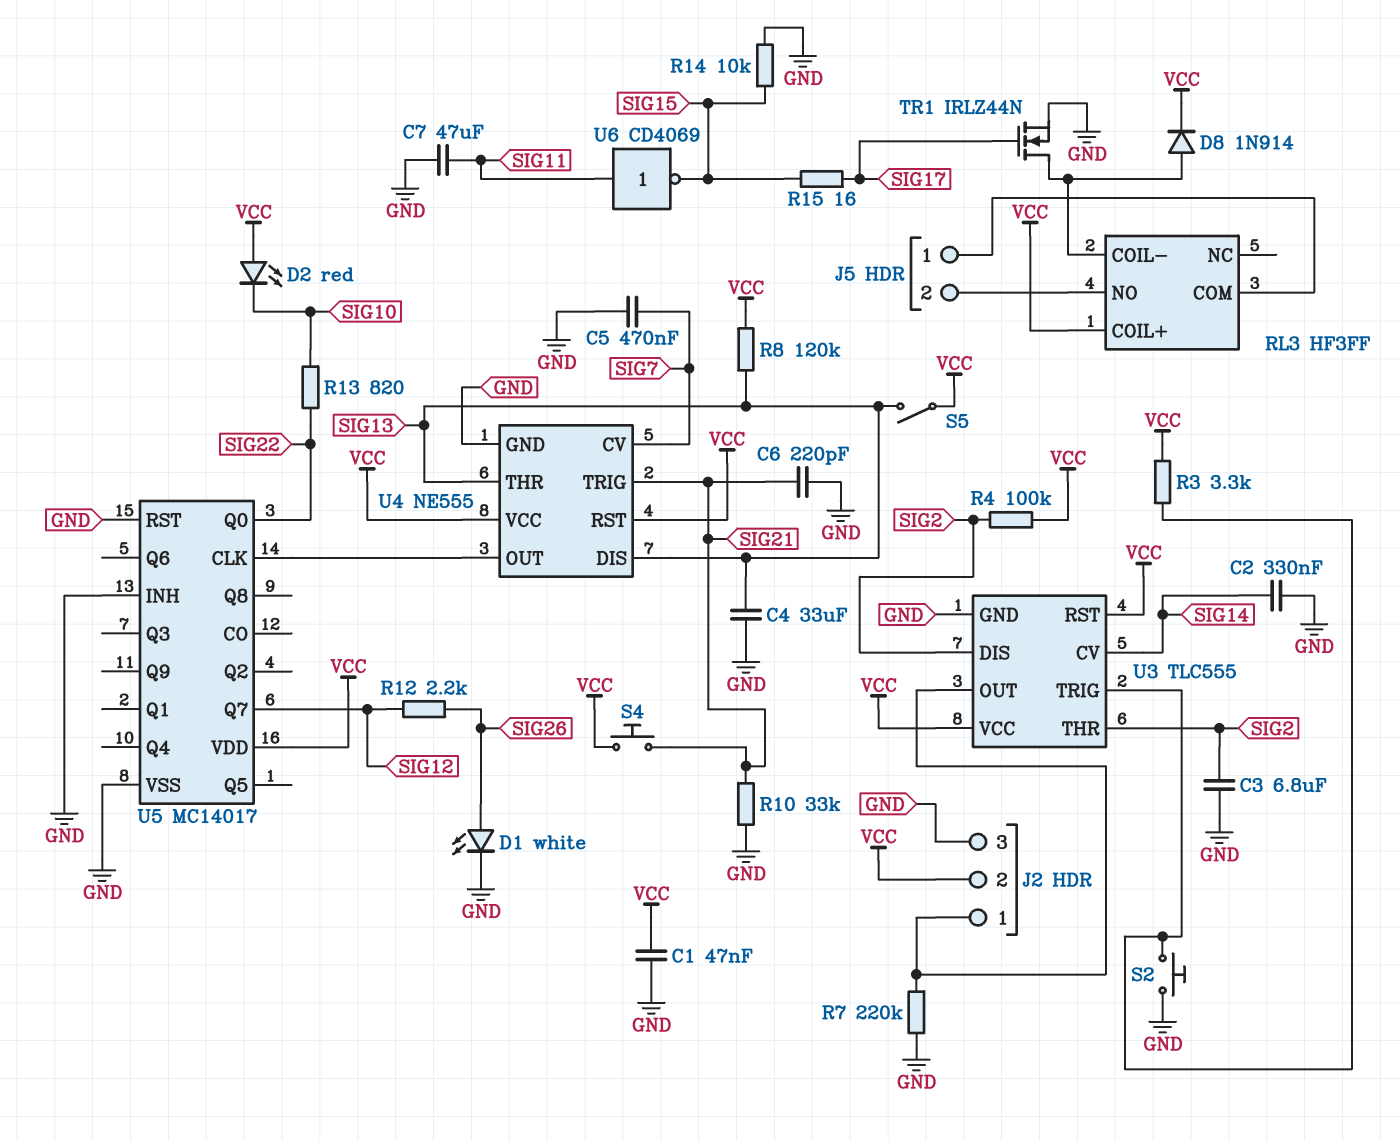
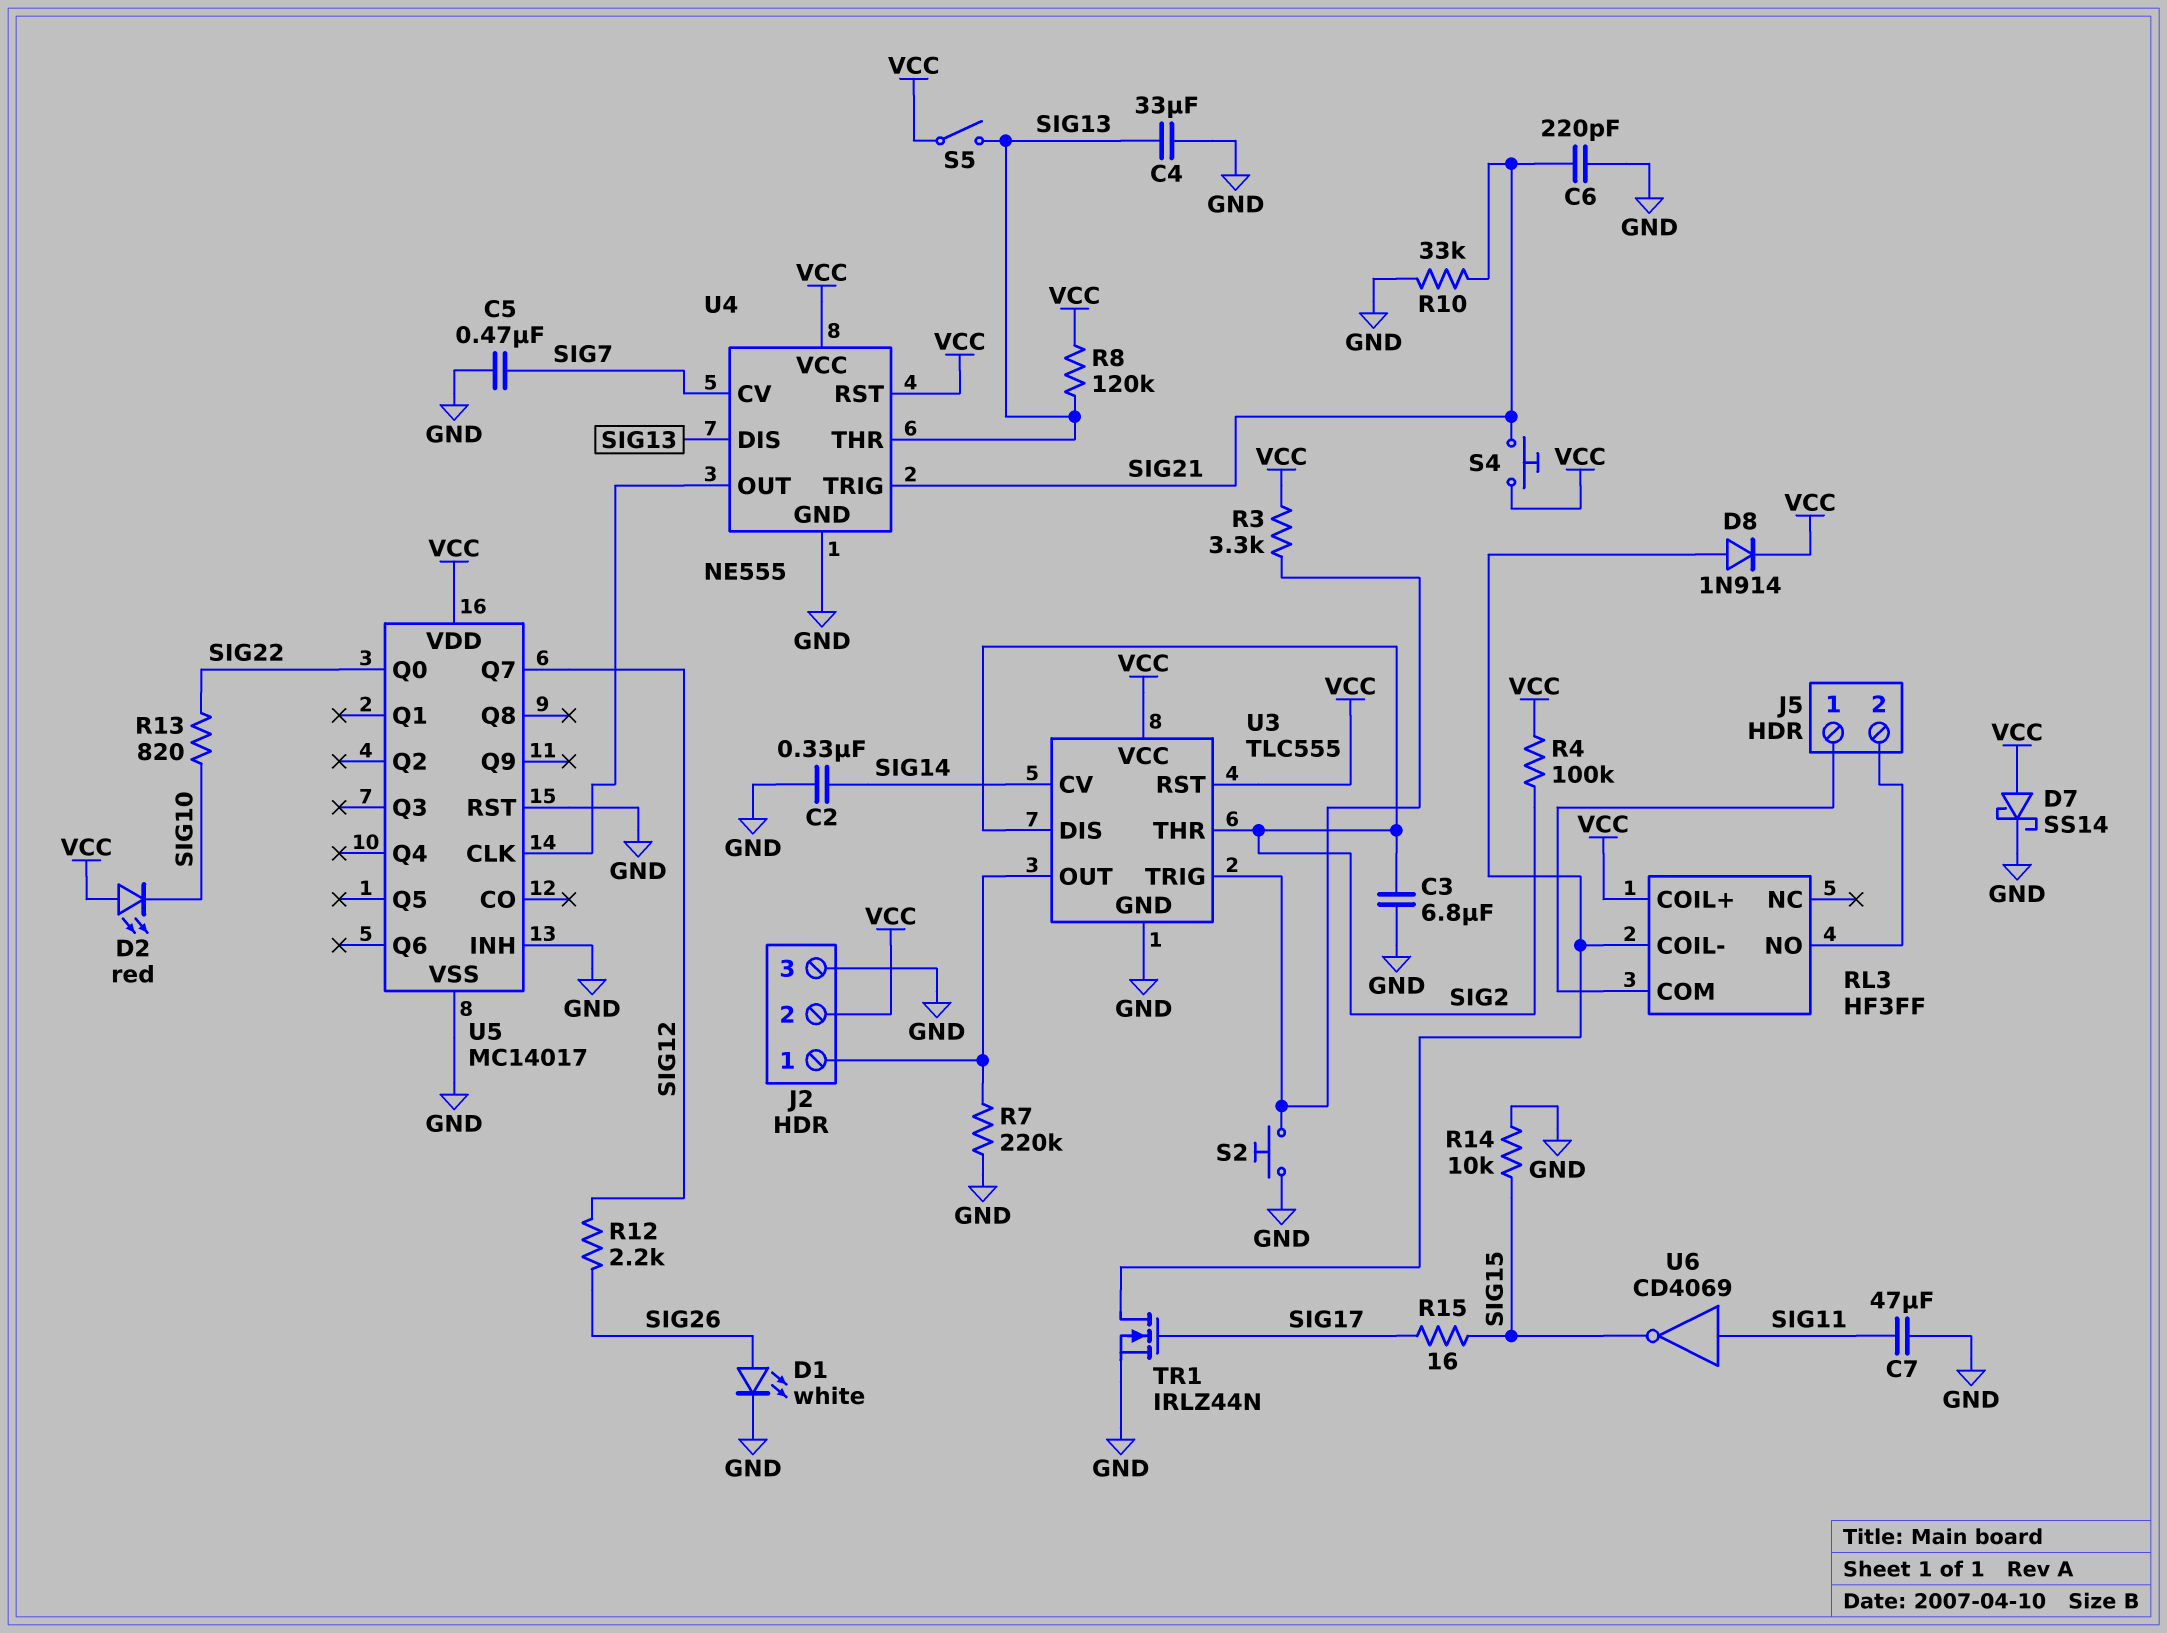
C1: 47nF (GND, VCC) -> none
D7: none -> schottky SS14 (A VCC, K GND)

